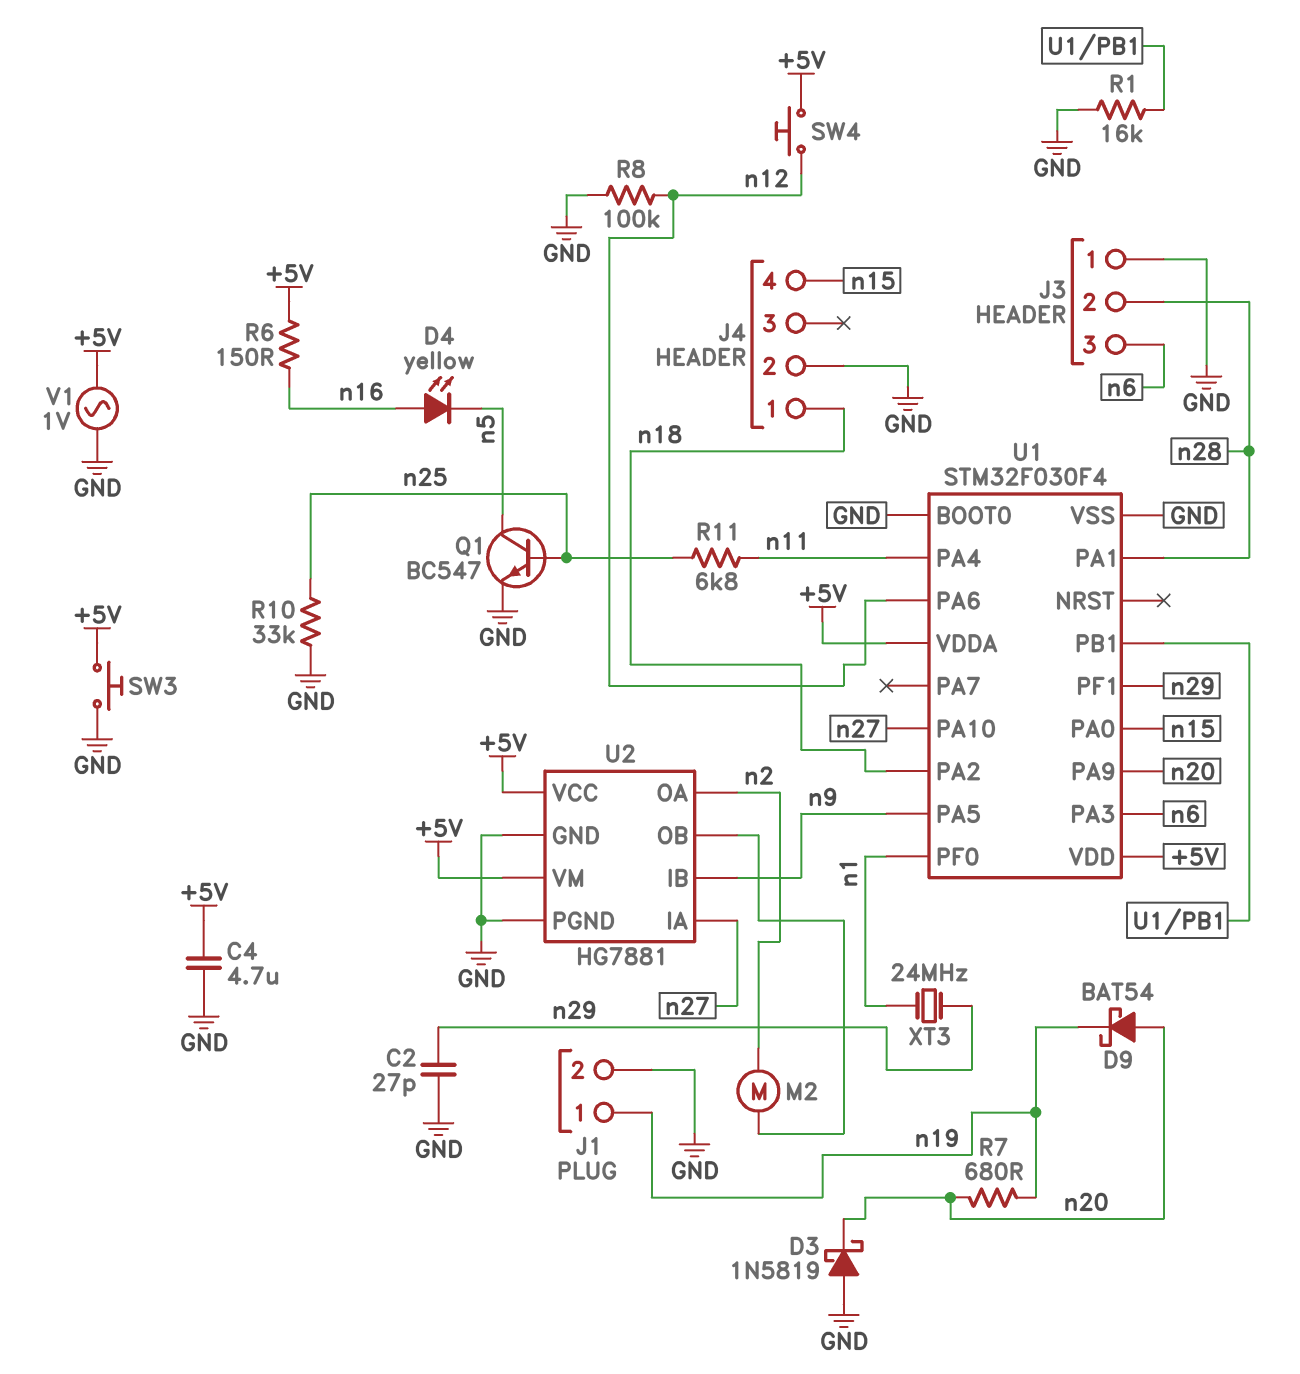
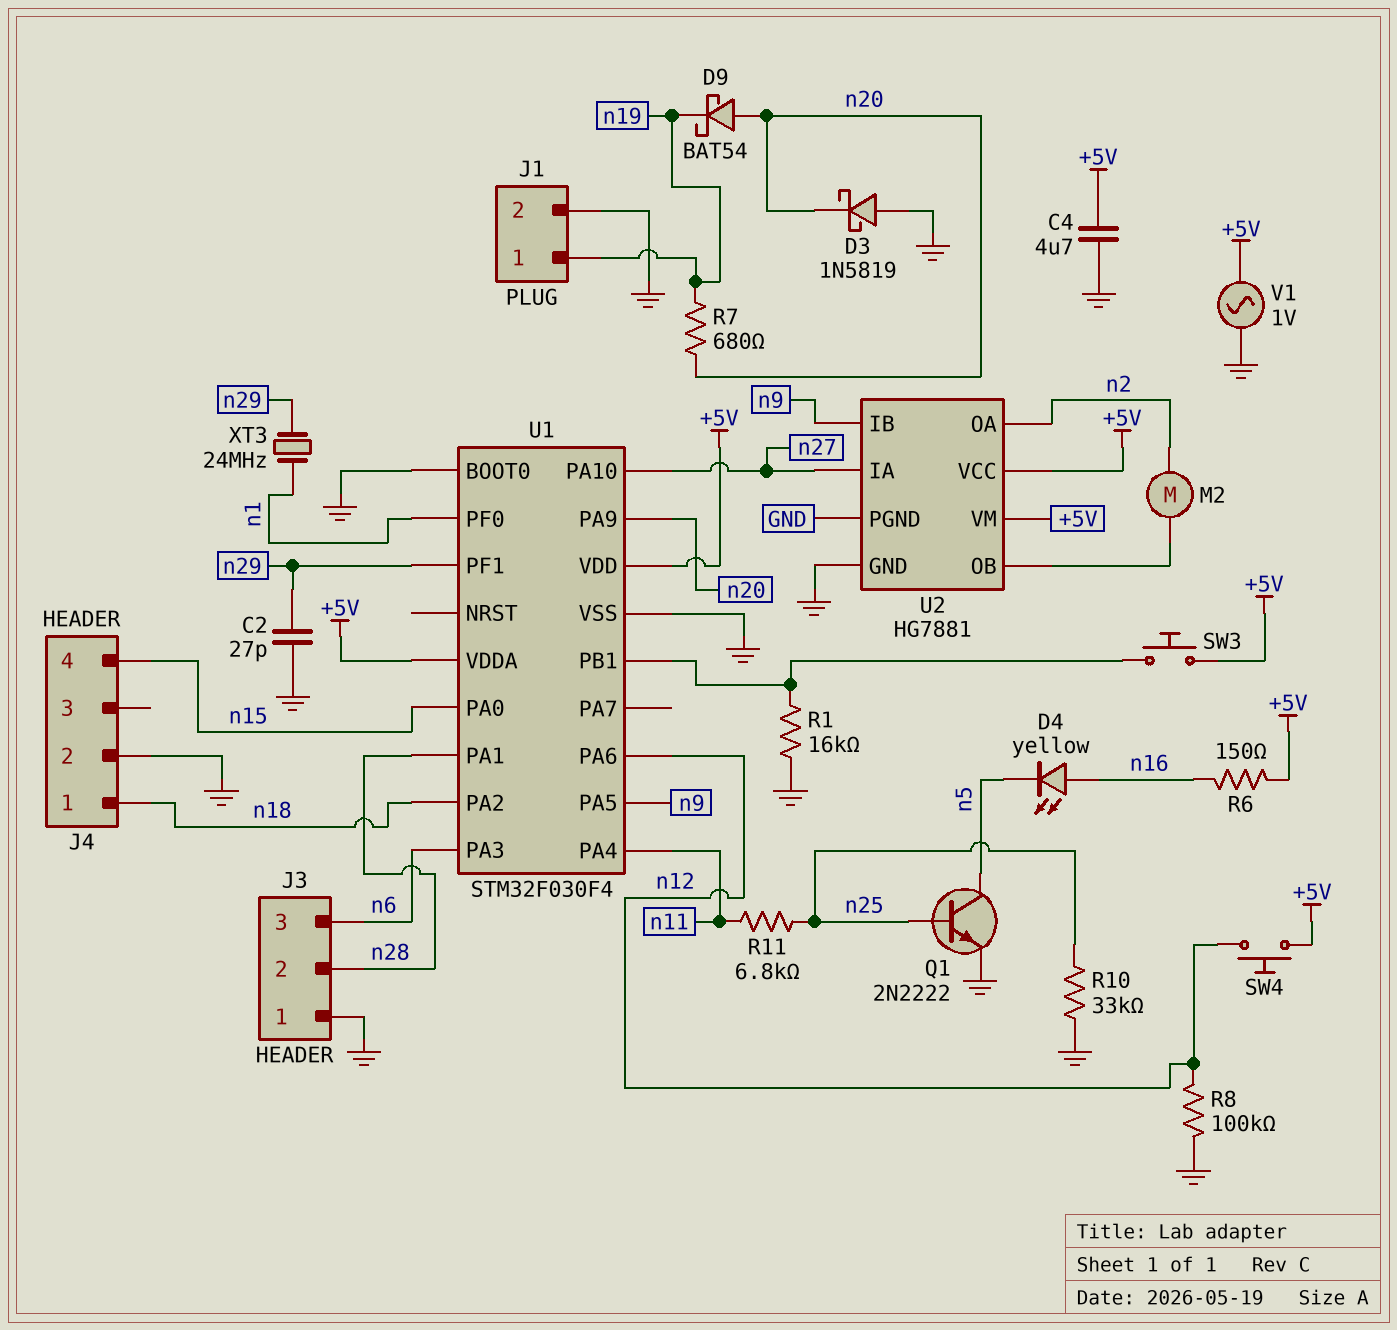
Q1: NPN BC547 (B n25, C n5, E GND) -> NPN 2N2222 (B n25, C n5, E GND)
SW3: button (+5V, GND) -> button (+5V, U1/PB1)

